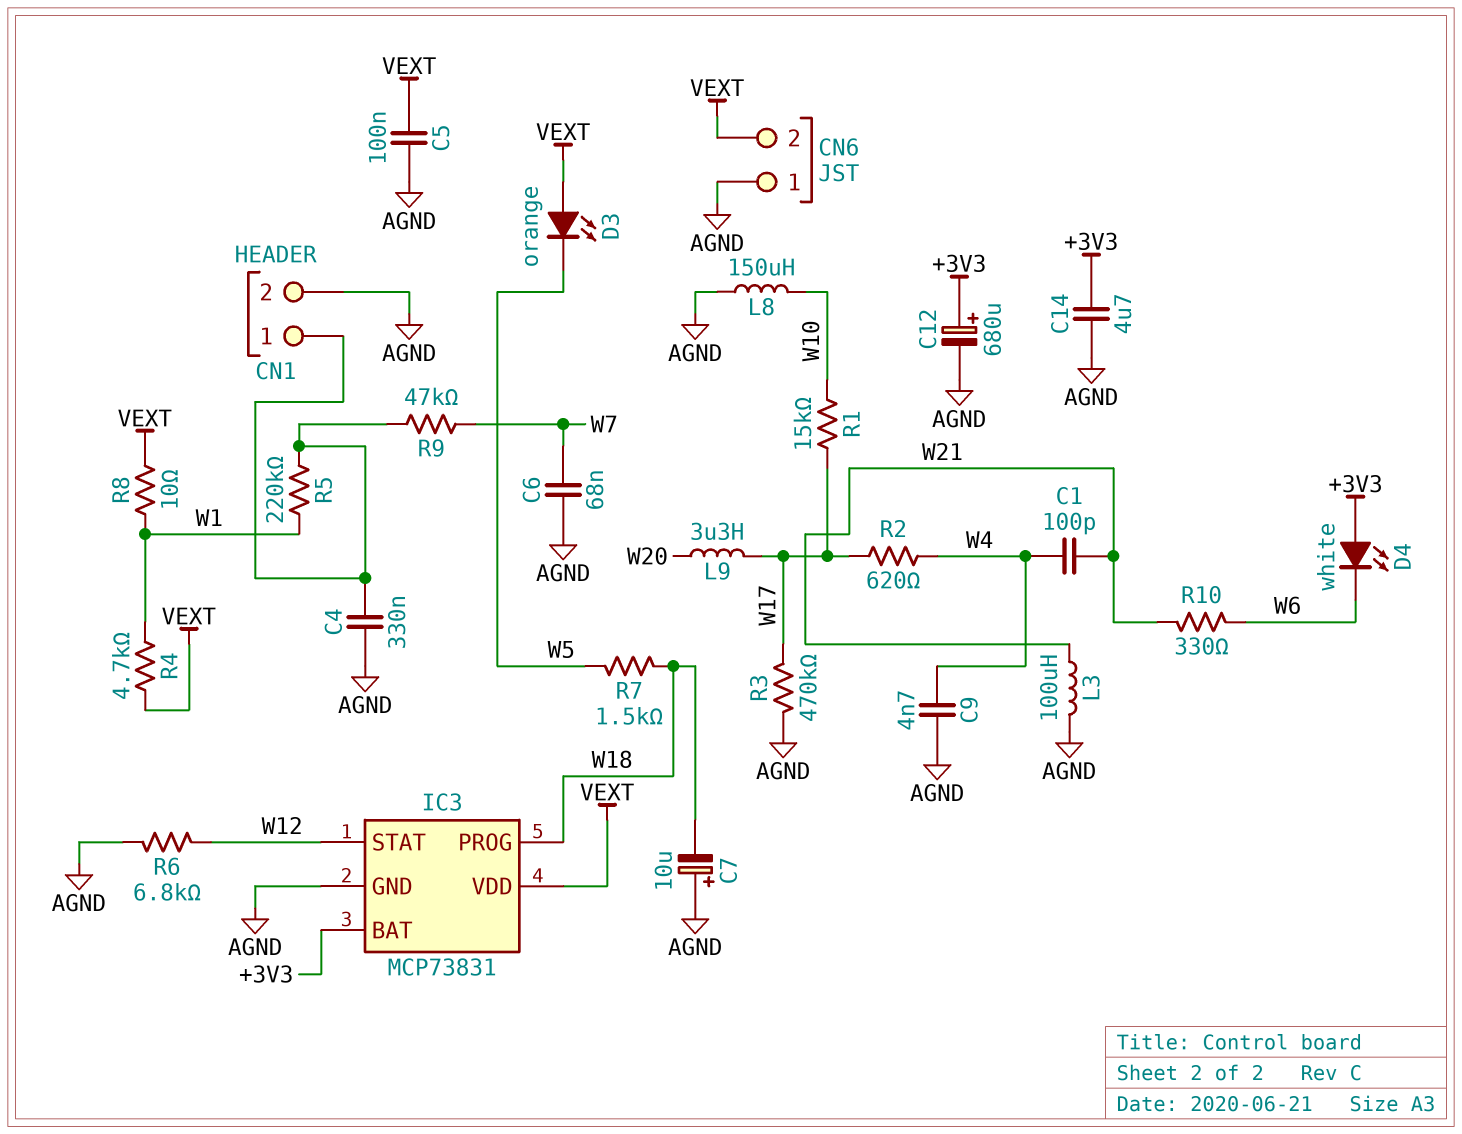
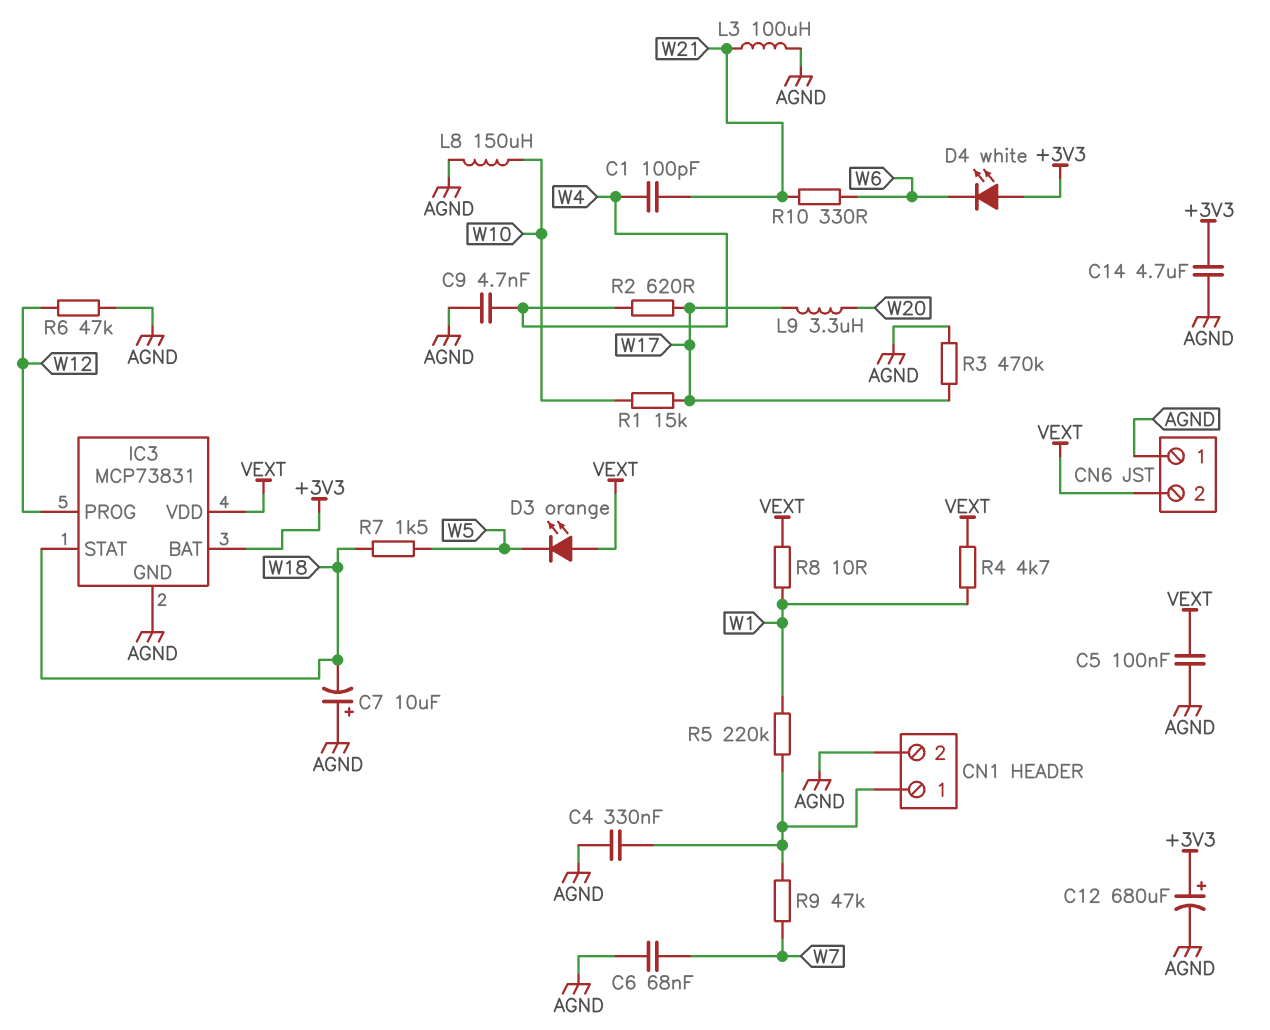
IC3 pin PROG: W18 -> W12
IC3 pin STAT: W12 -> W18
R6: 6.8k (AGND, W12) -> 47k (AGND, W12)

